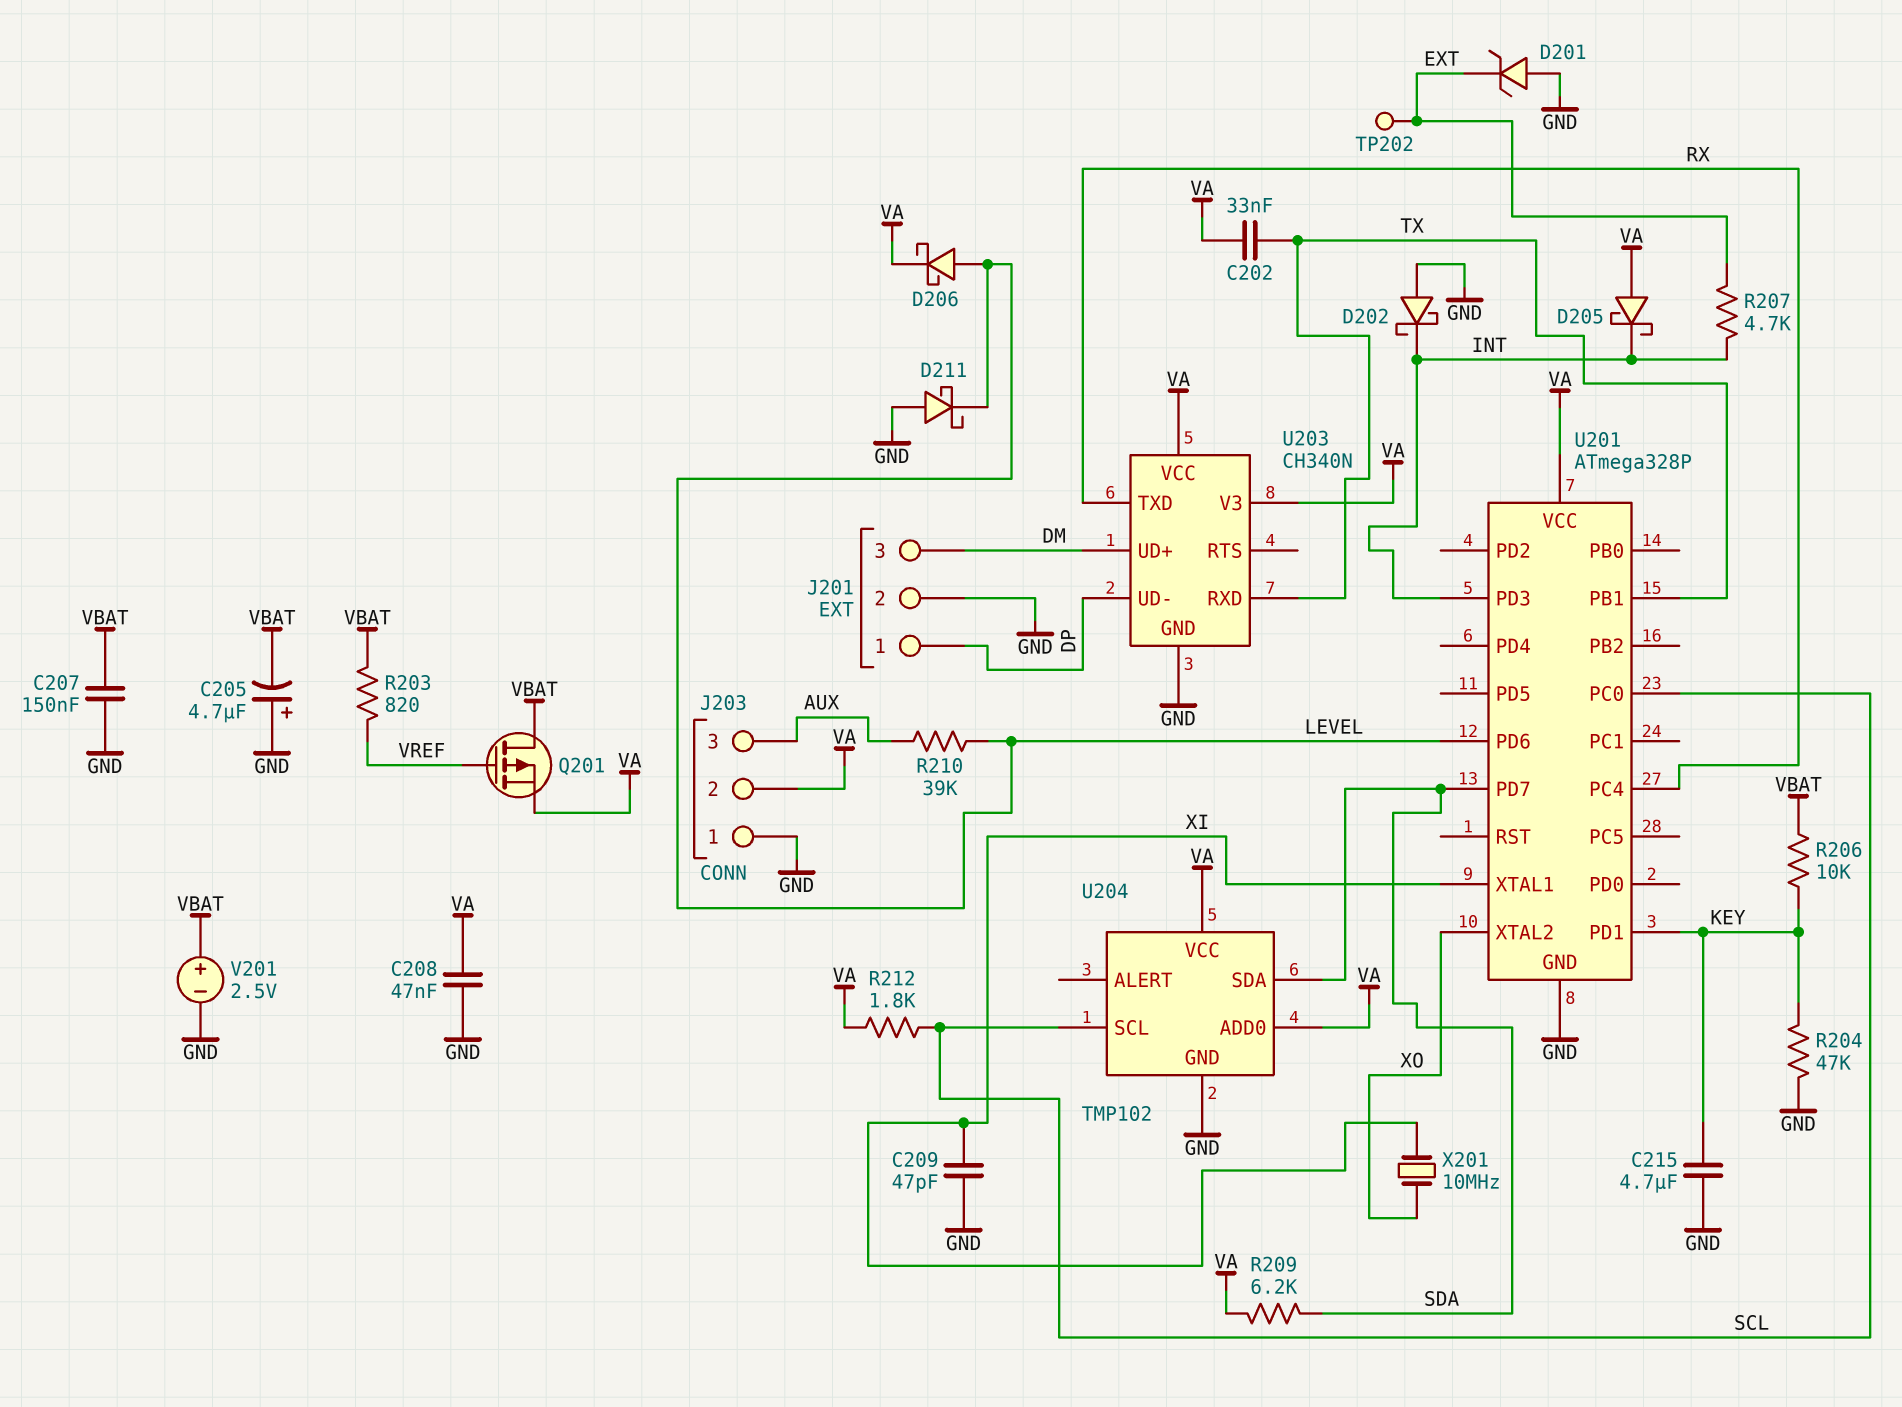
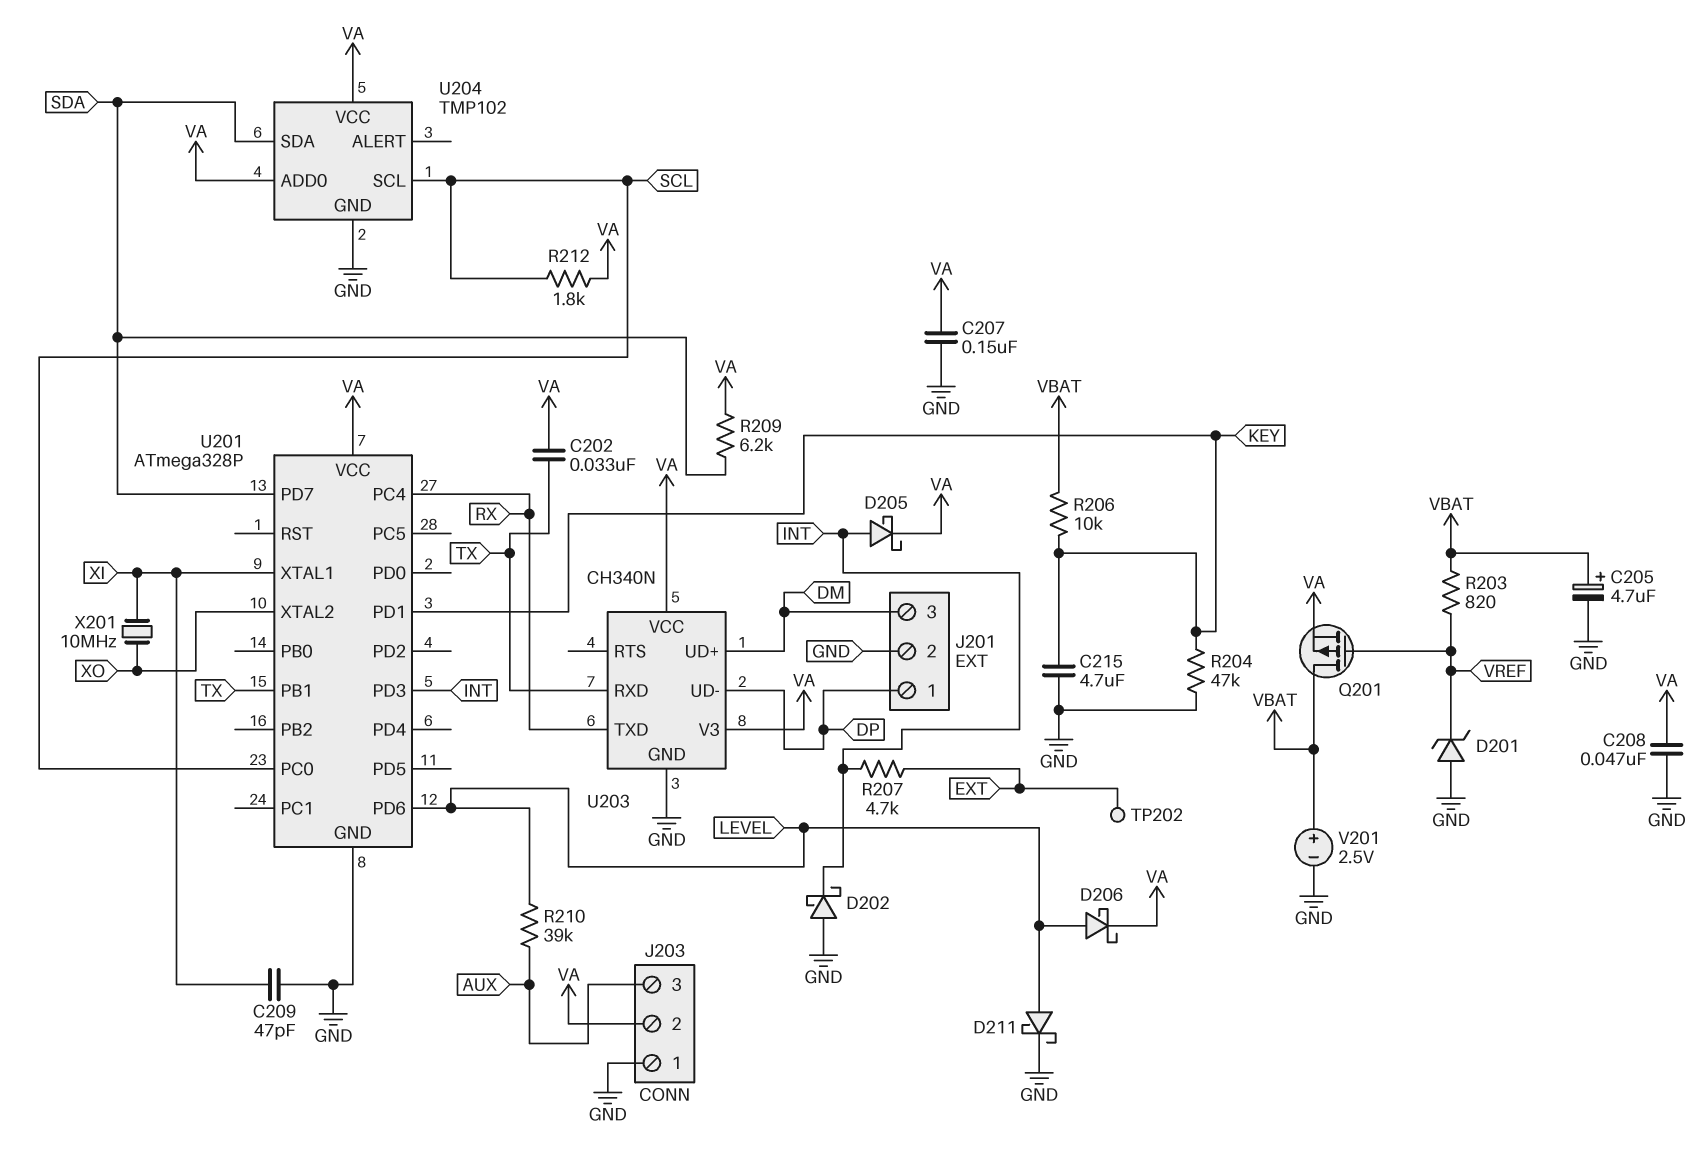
C205: 4.7uF (plus GND, minus VBAT) -> 4.7uF (plus VBAT, minus GND)
C207: 150nF (GND, VBAT) -> 150nF (GND, VA)
D201: zener (A GND, K EXT) -> zener (A GND, K VREF)
D205: schottky (A VA, K INT) -> schottky (A INT, K VA)
D211: schottky (A GND, K LEVEL) -> schottky (A LEVEL, K GND)

